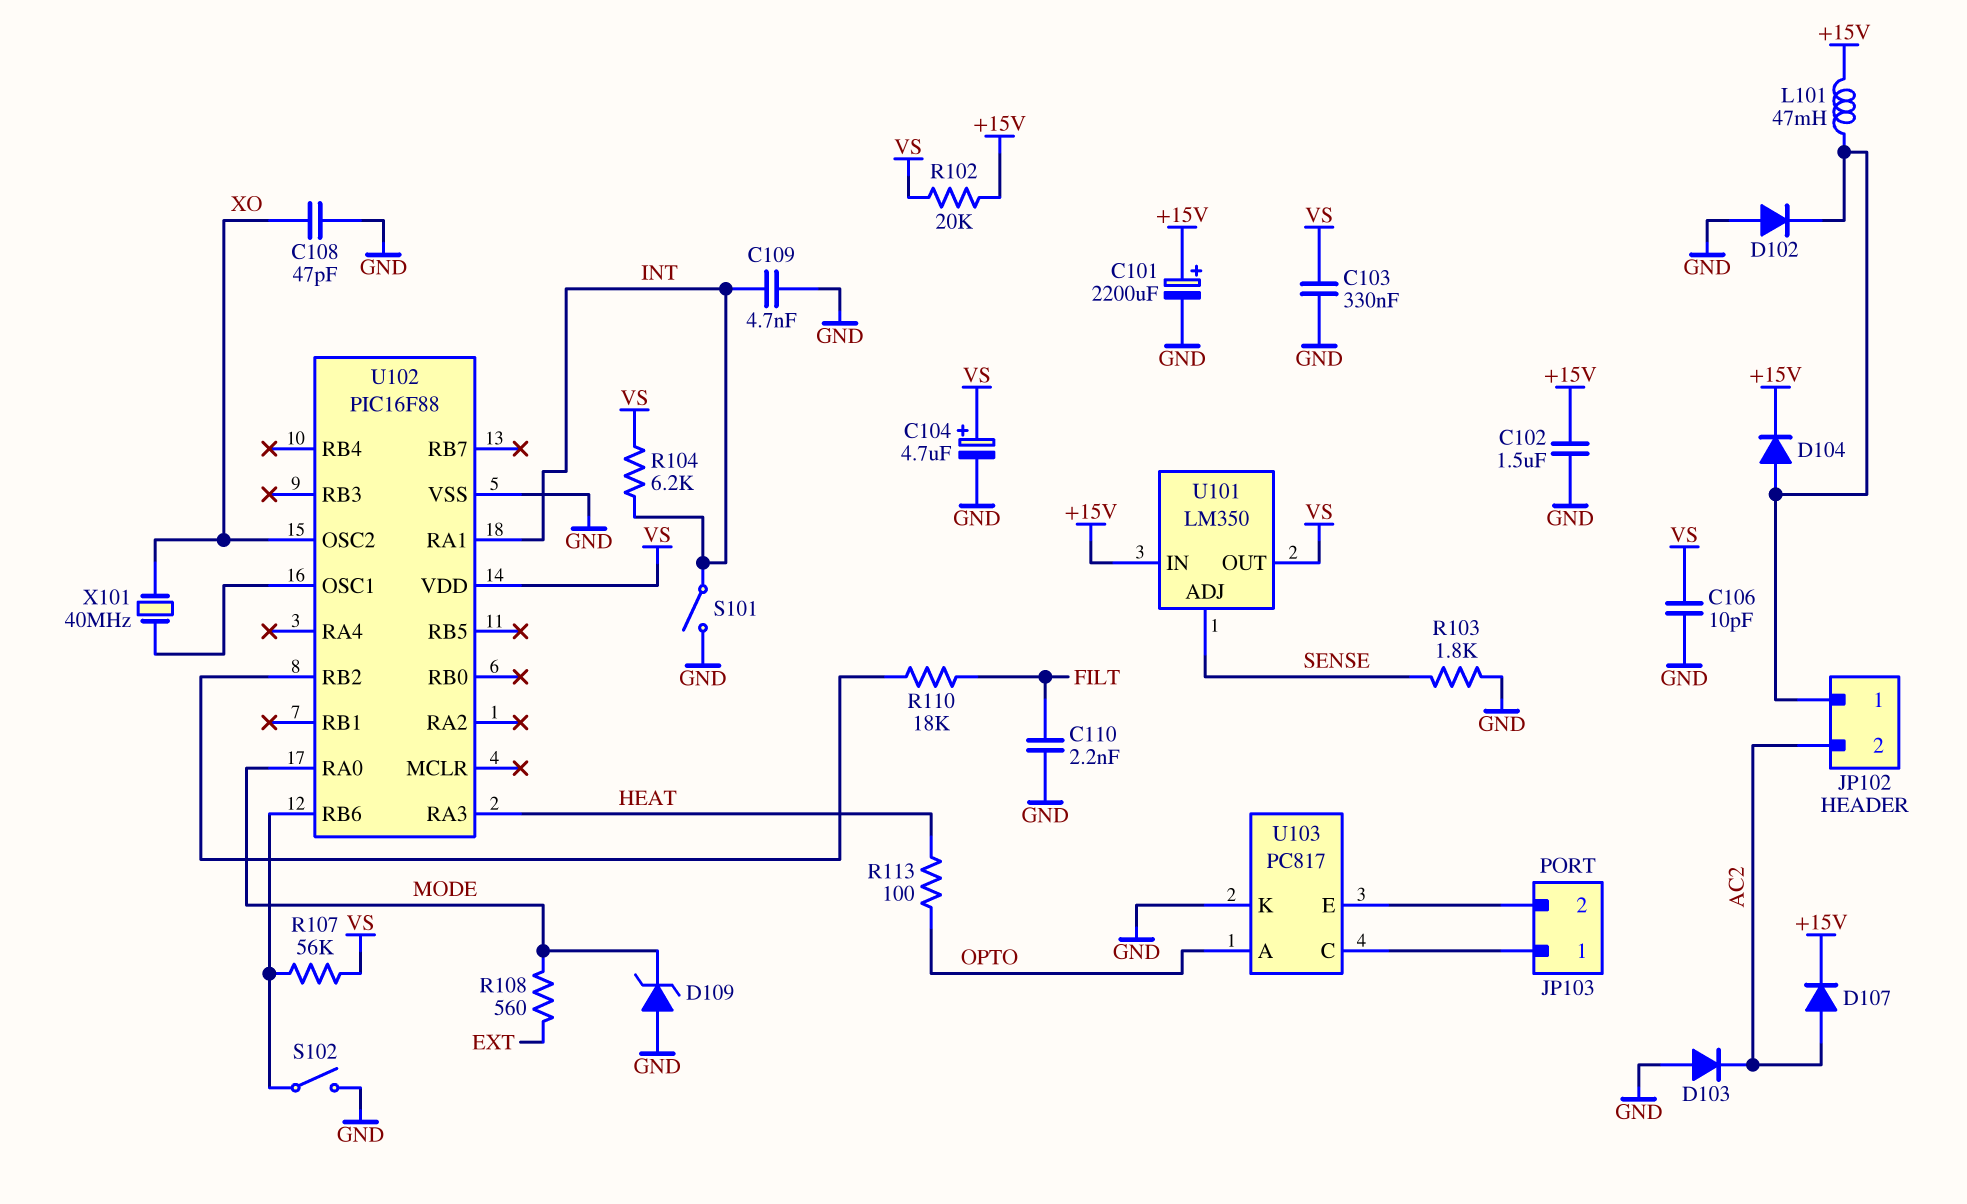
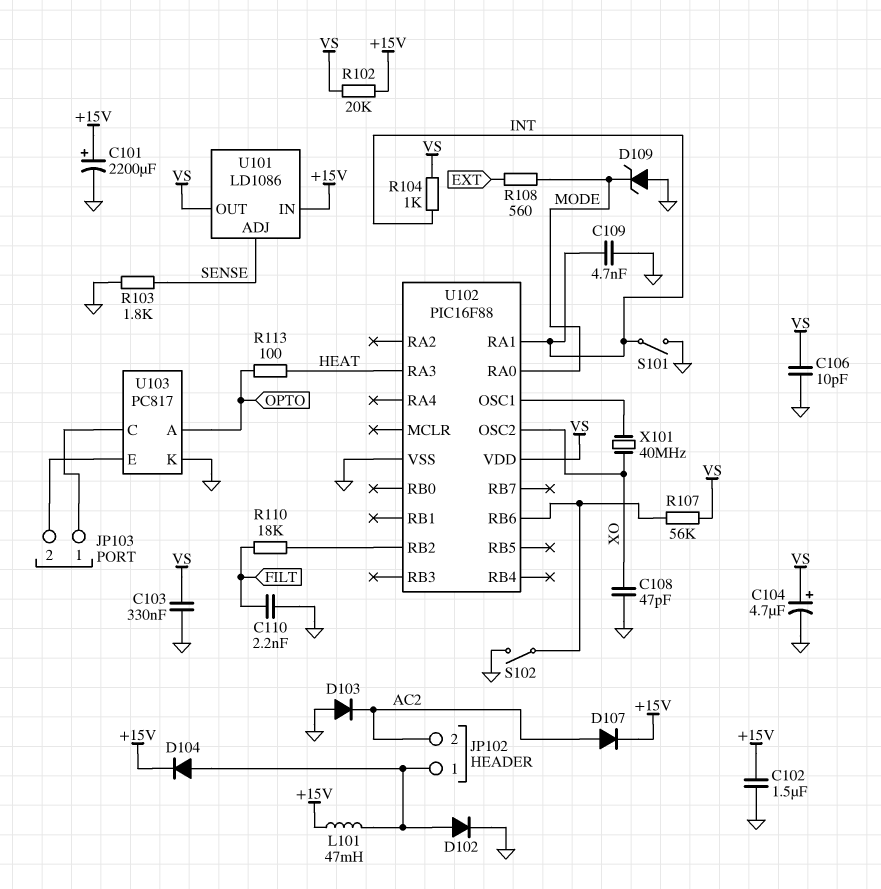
D102: diode (A GND, K JP102/1) -> diode (A JP102/1, K GND)
R104: 6.2k (INT, VS) -> 1k (INT, VS)
U101: LM350 -> LD1086

